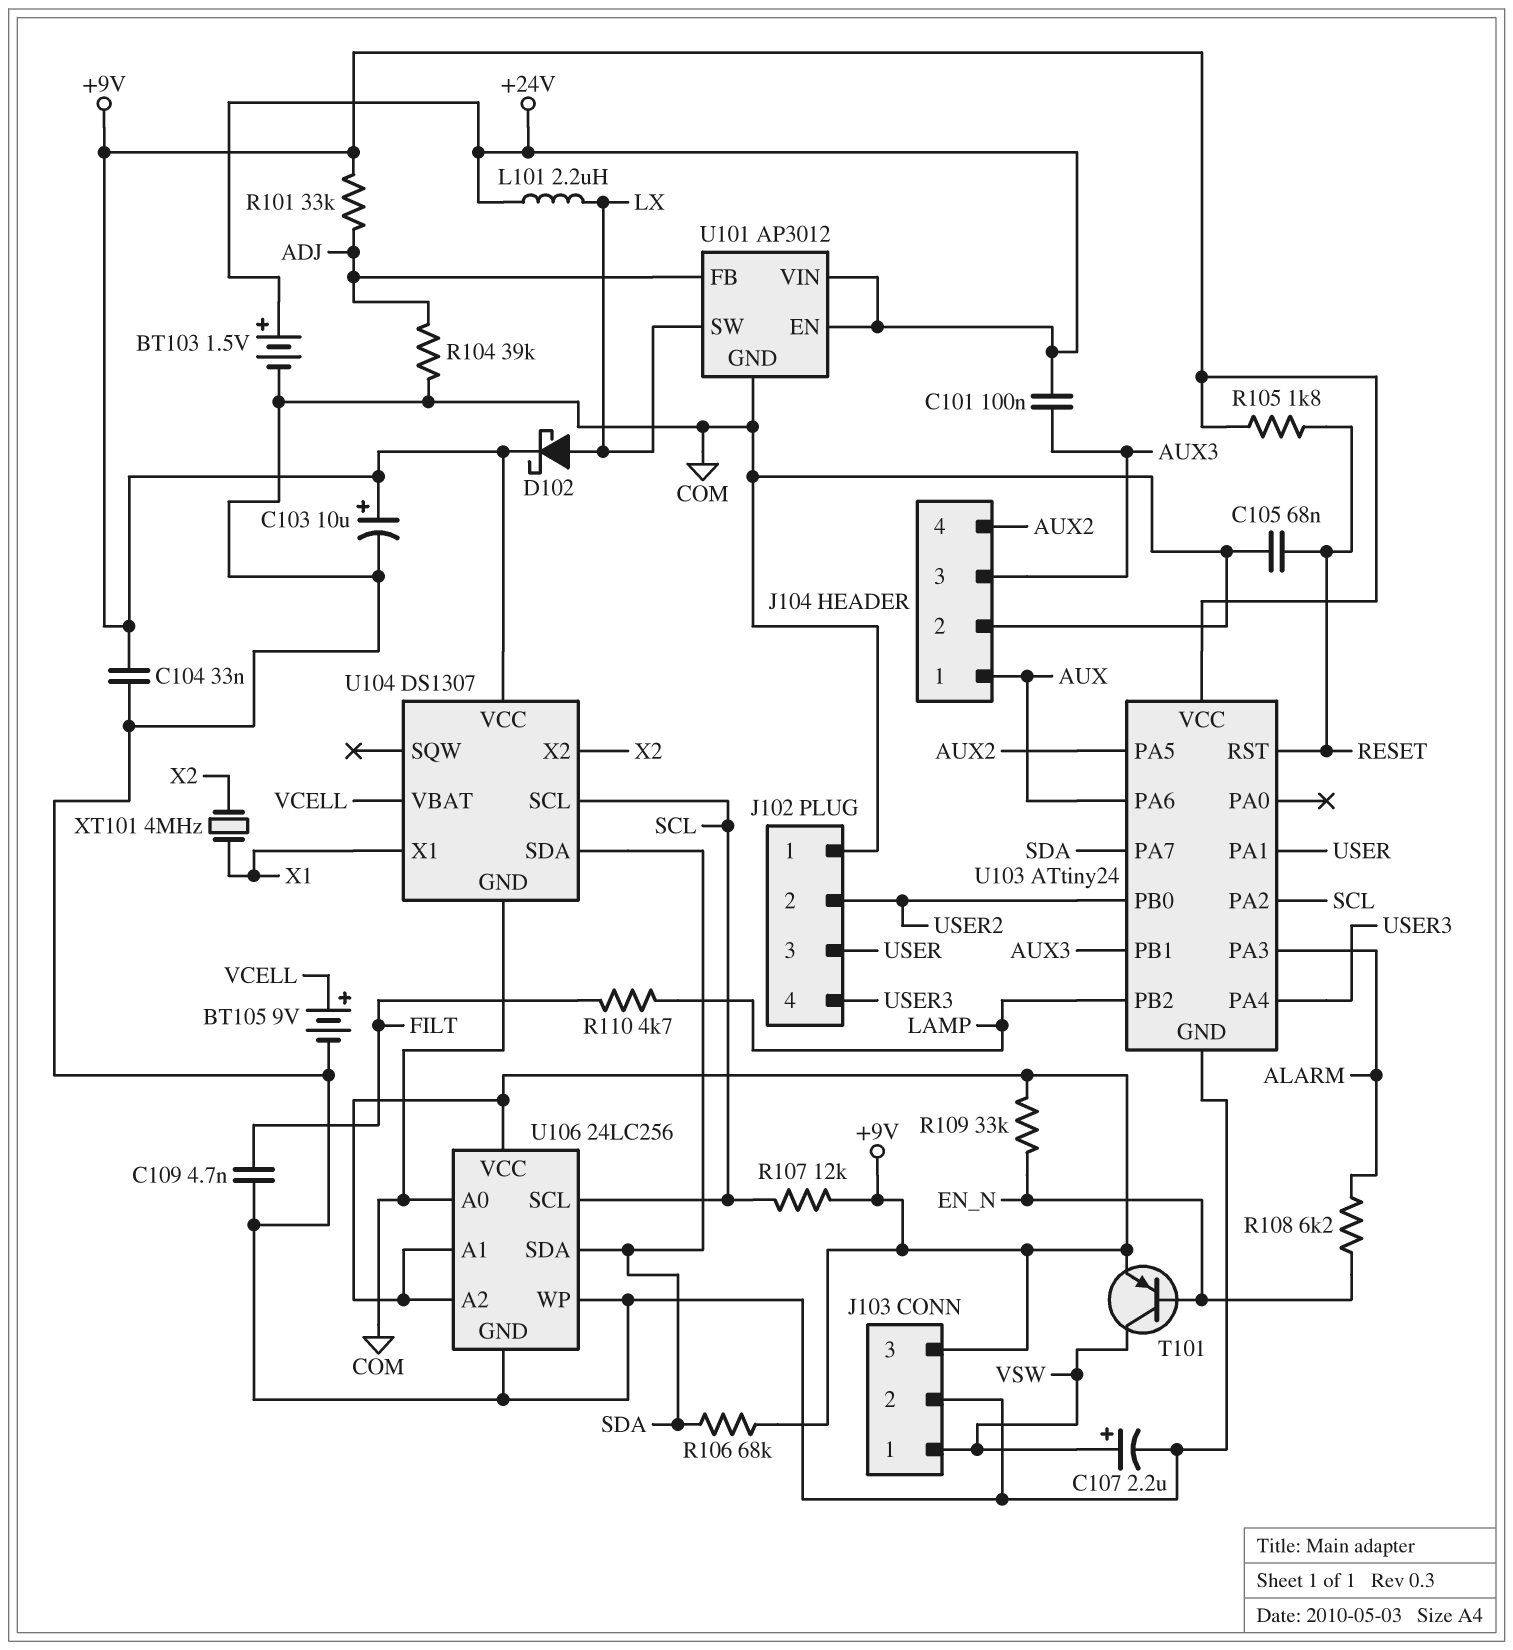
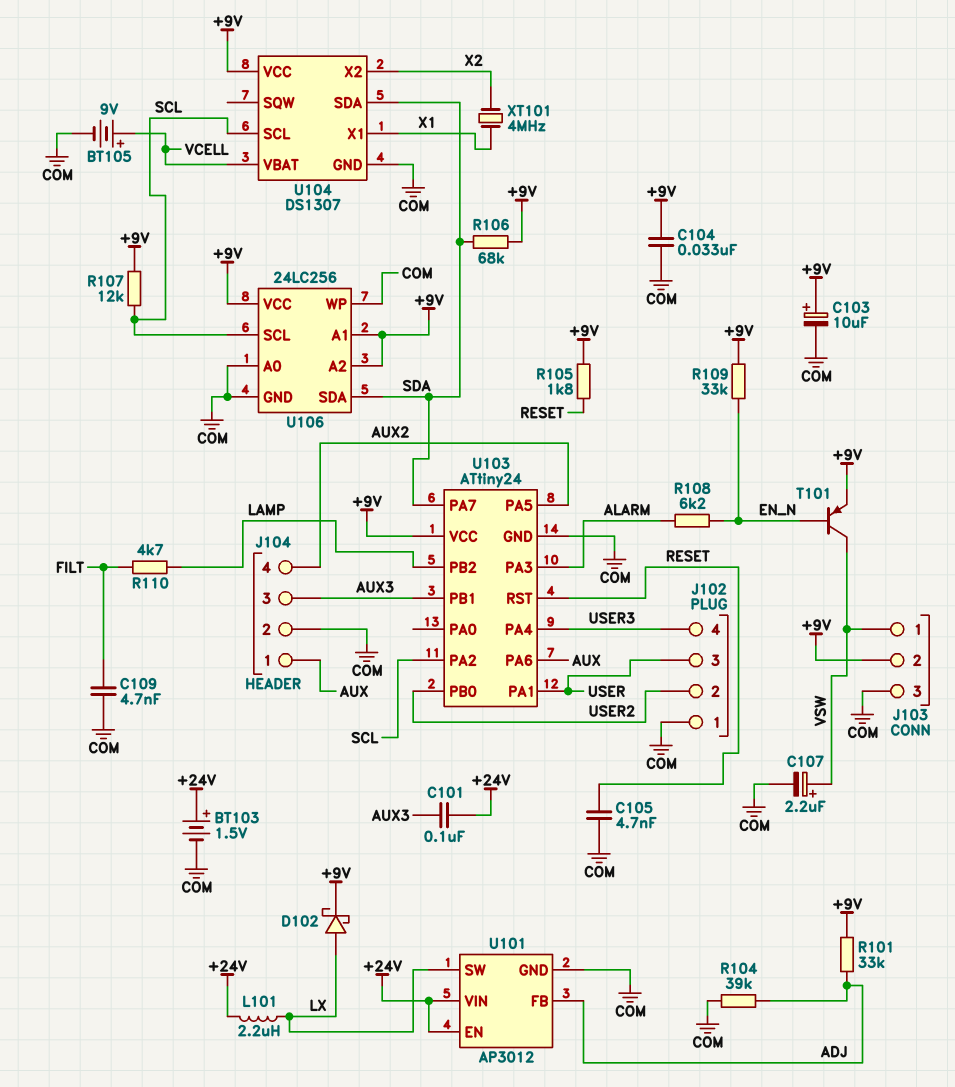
C105: 68nF (COM, RESET) -> 4.7nF (COM, RESET)
J103 pin 2: COM -> +9V
J103 pin 3: +9V -> COM

